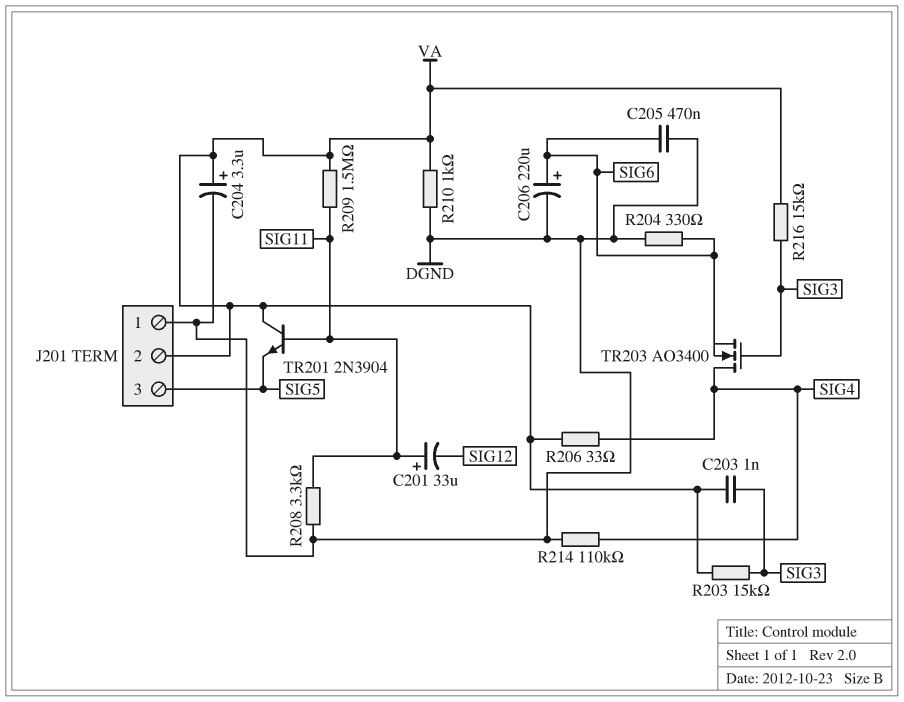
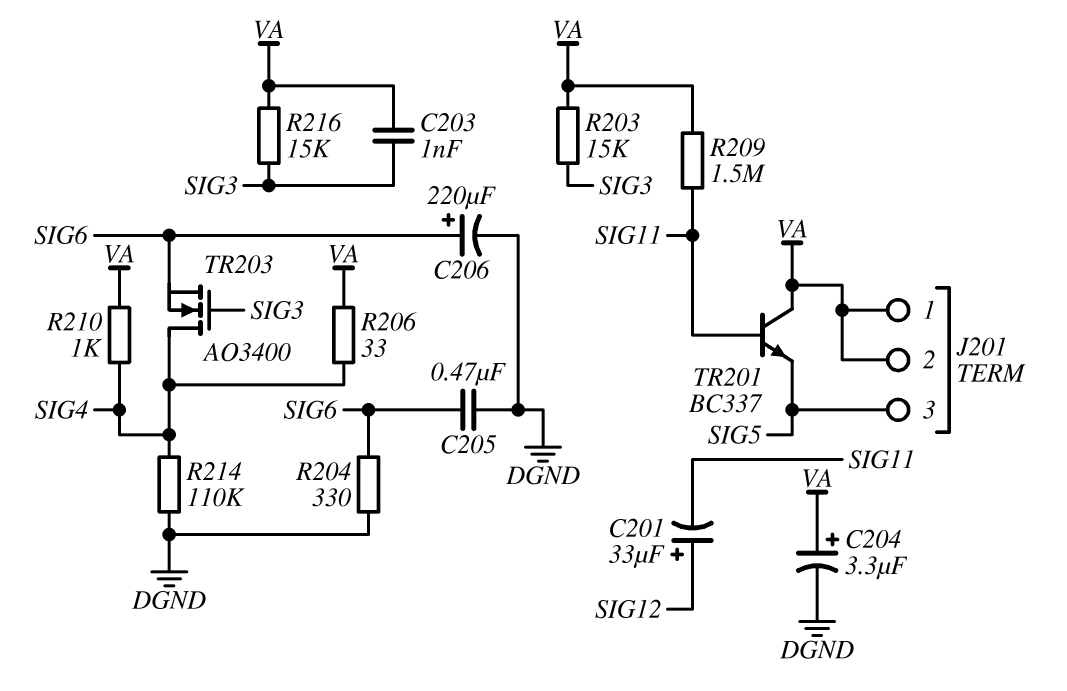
C201: 33uF (plus SIG11, minus SIG12) -> 33uF (plus SIG12, minus SIG11)
J201 pin 1: DGND -> VA
R208: 3.3k (DGND, SIG11) -> none
R210: 1k (DGND, VA) -> 1k (SIG4, VA)
TR201: NPN 2N3904 (B SIG11, C VA, E SIG5) -> NPN BC337 (B SIG11, C VA, E SIG5)

